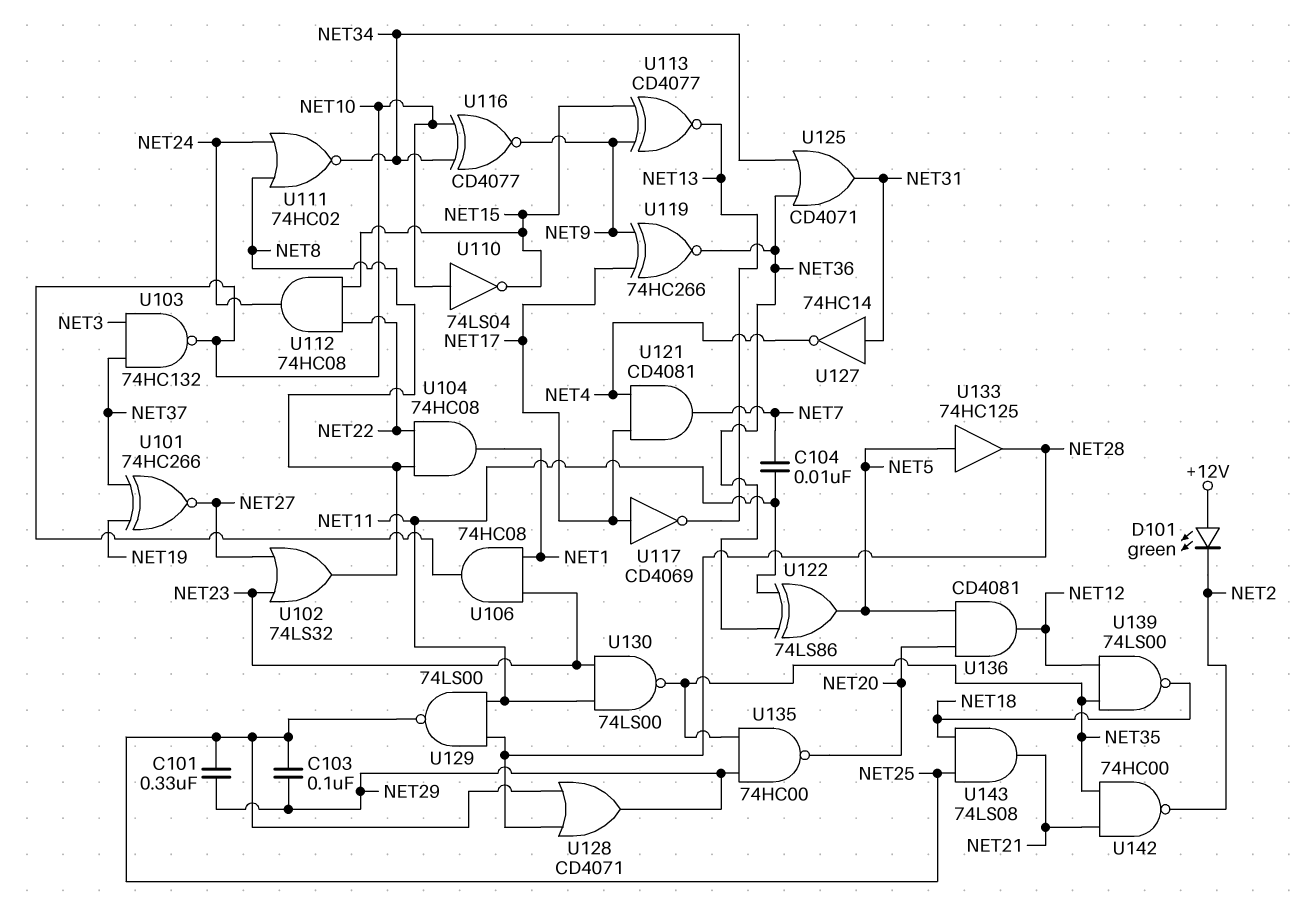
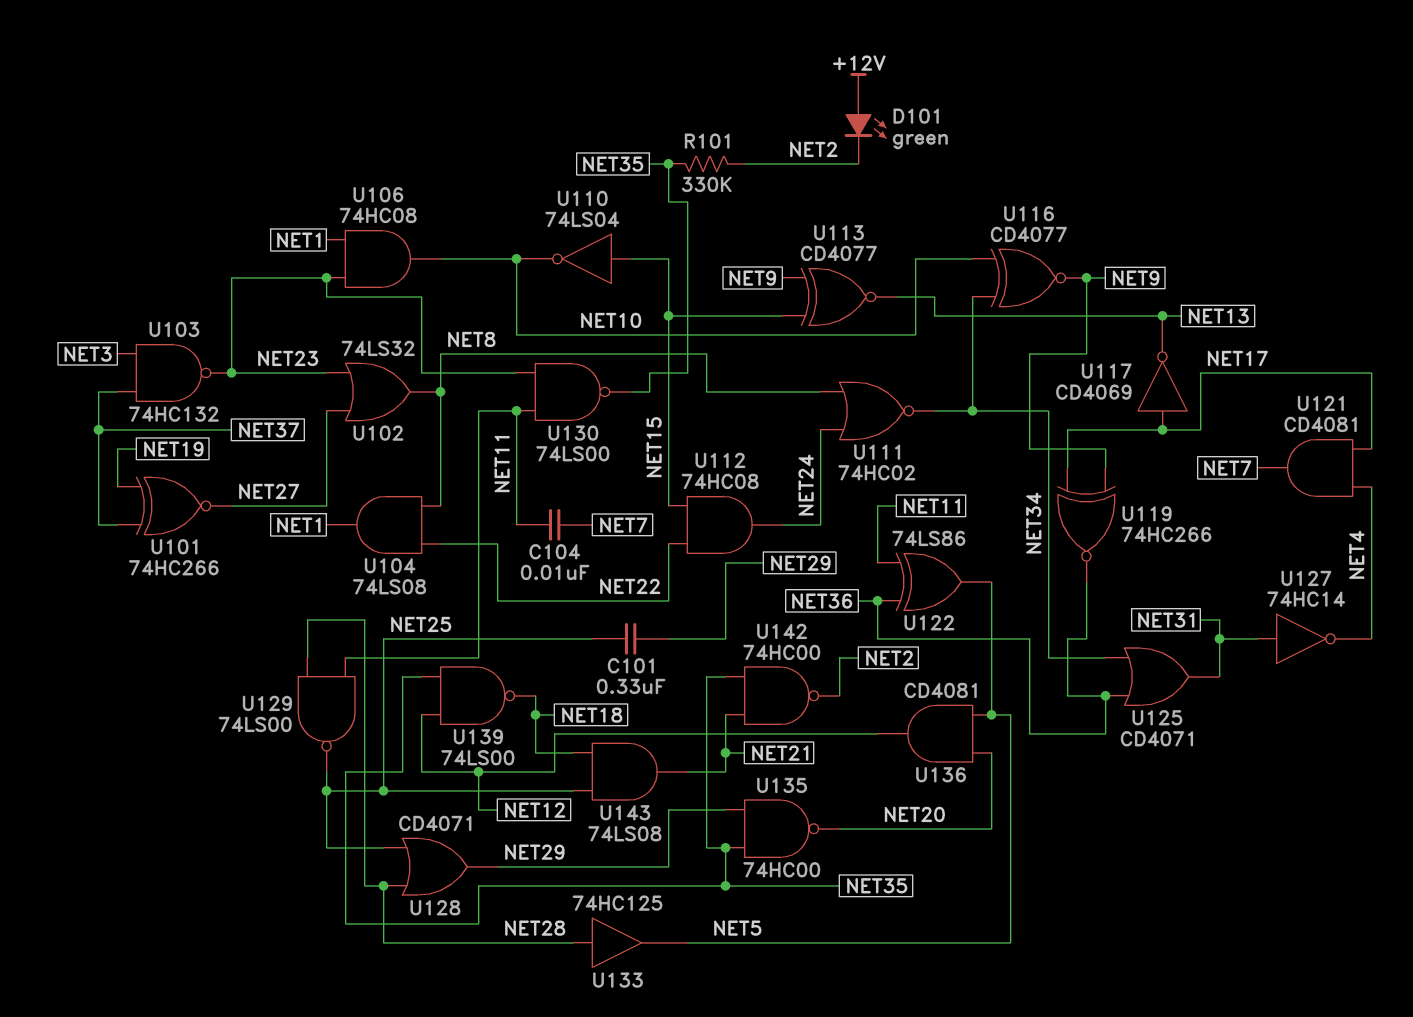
C103: 100nF (NET25, NET29) -> none
R101: none -> 330k (NET2, NET35)
U103: NAND 74HC132 (in NET3, in NET37, out NET10) -> NAND 74HC132 (in NET3, in NET37, out NET23)
U104: AND 74HC08 (in NET8, in NET22, out NET1) -> AND 74LS08 (in NET8, in NET22, out NET1)
U110: NOT 74LS04 (in NET10, out NET15) -> NOT 74LS04 (in NET15, out NET10)
U133: buffer 74HC125 (in NET5, out NET28) -> buffer 74HC125 (in NET28, out NET5)

